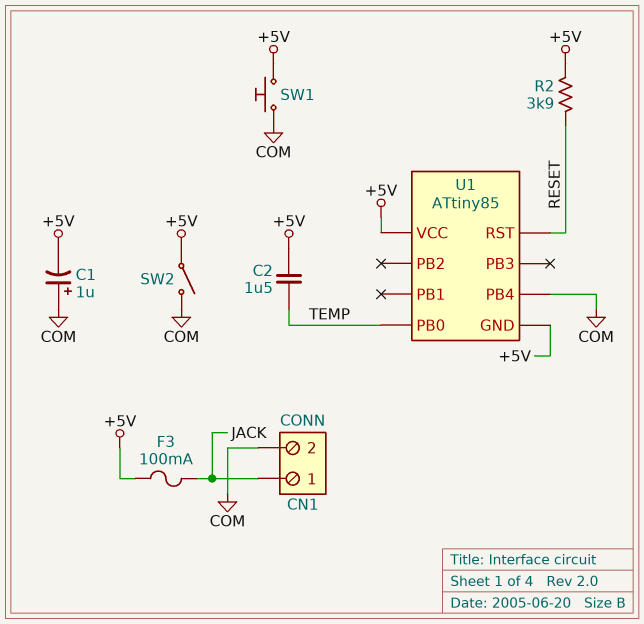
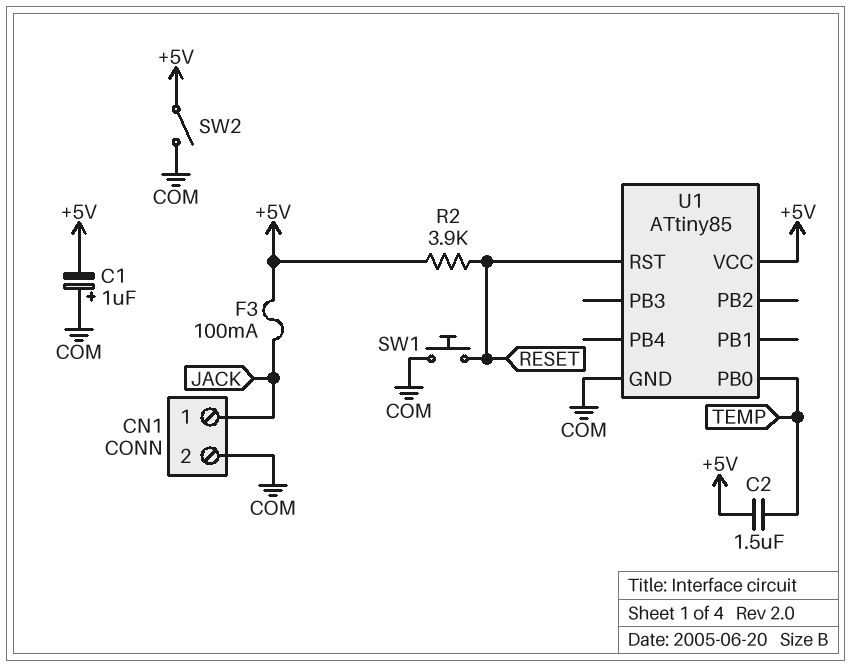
SW1: button (+5V, COM) -> button (COM, RESET)
U1 pin GND: +5V -> COM
U1 pin PB4: COM -> none

